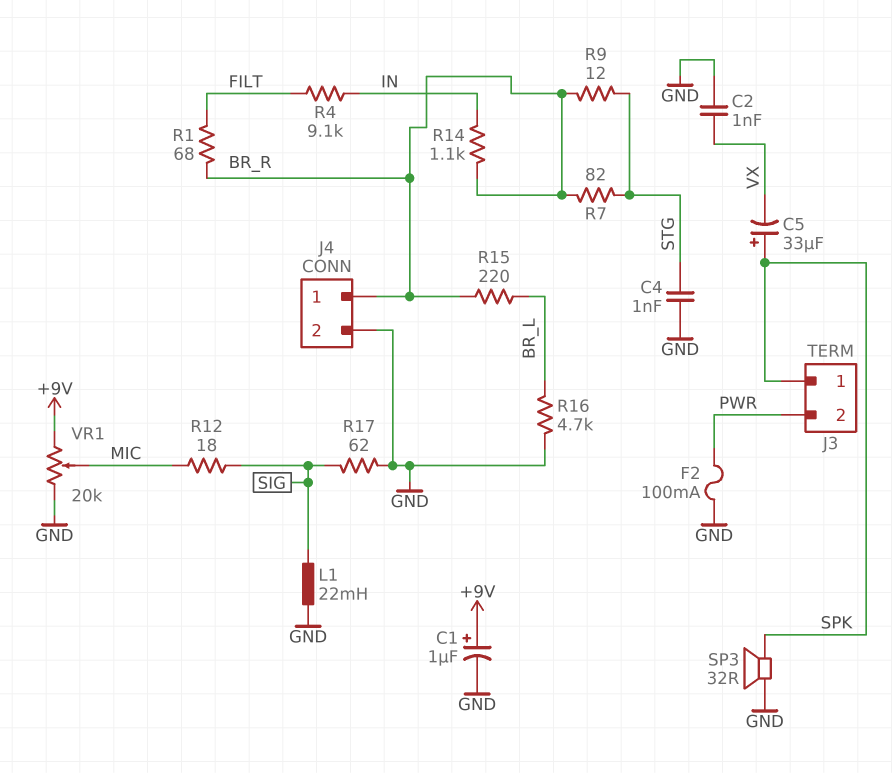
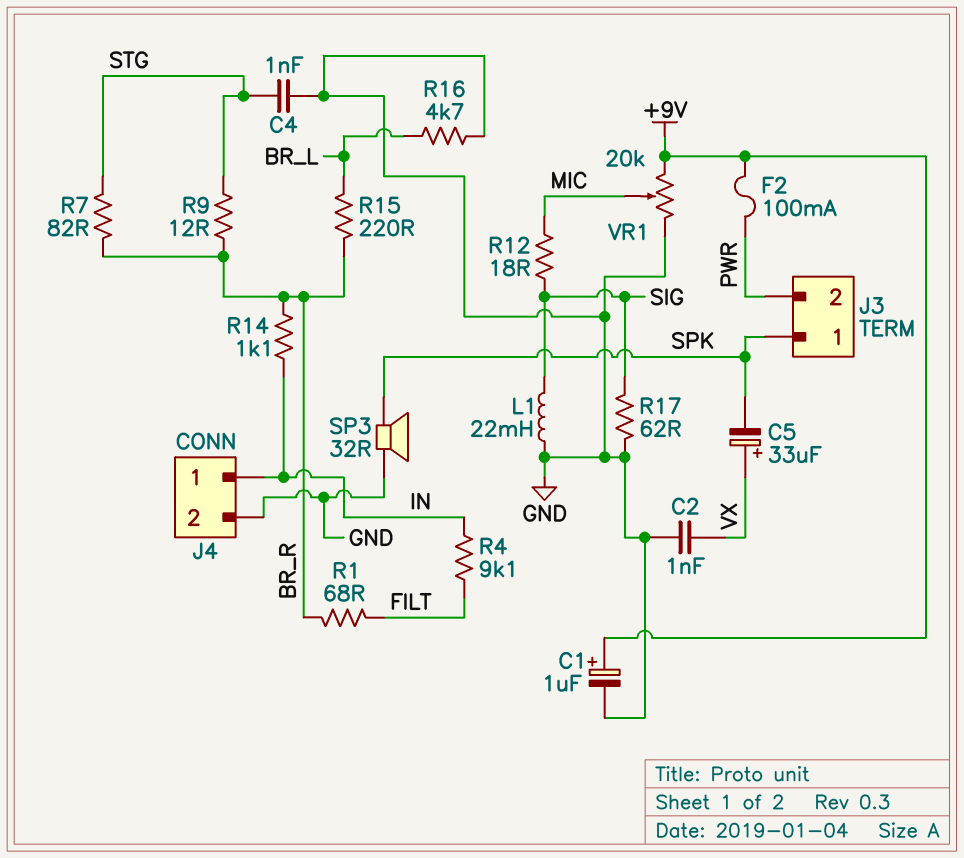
C5: 33uF (plus SPK, minus VX) -> 33uF (plus VX, minus SPK)
F2: 100mA (GND, PWR) -> 100mA (+9V, PWR)
J4 pin 1: BR_R -> IN

